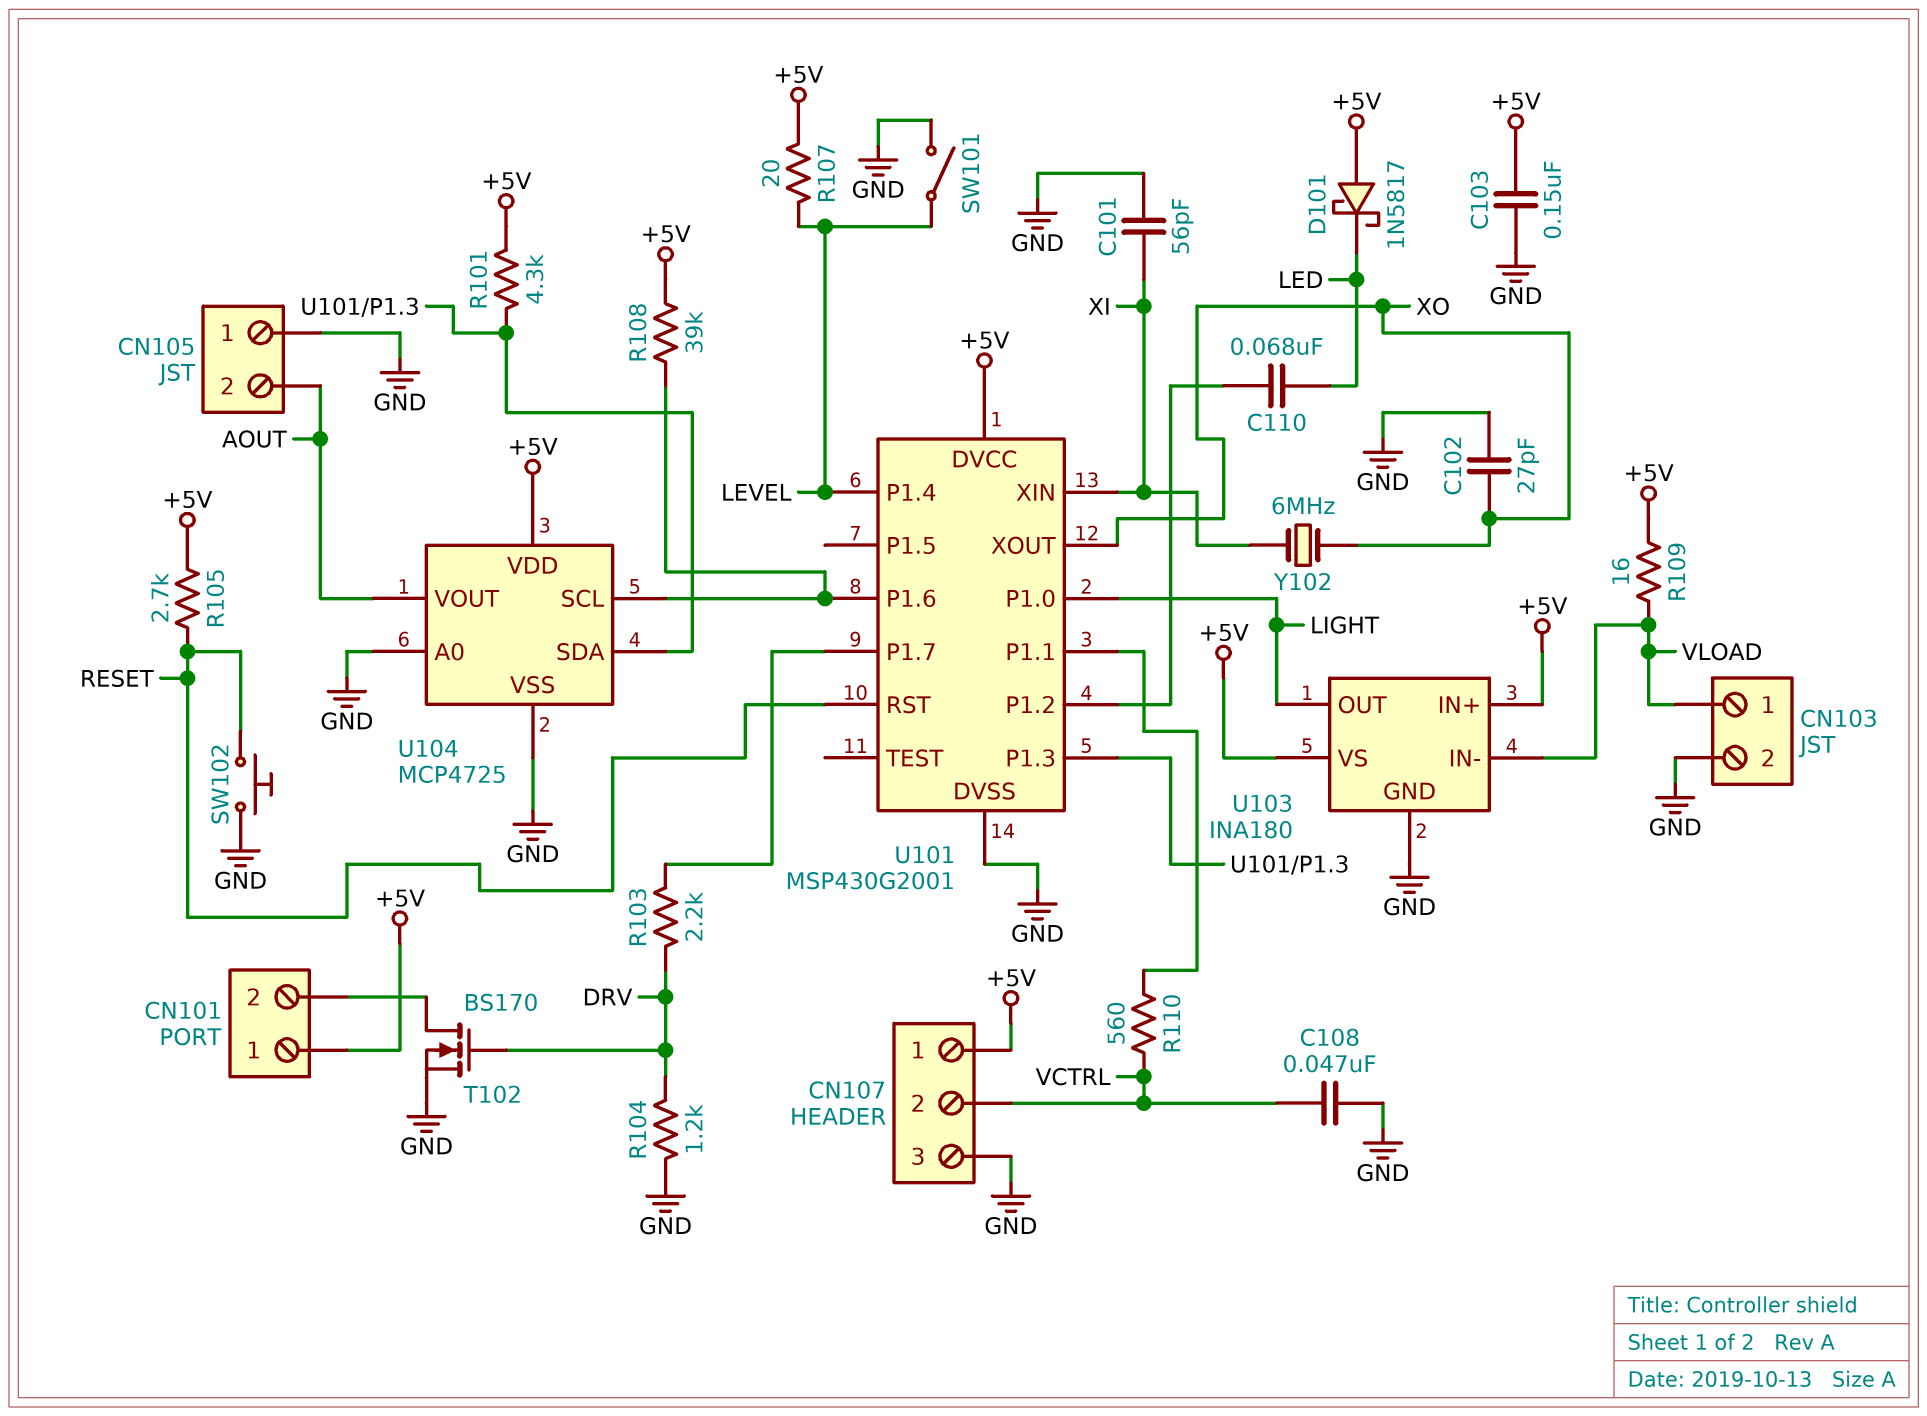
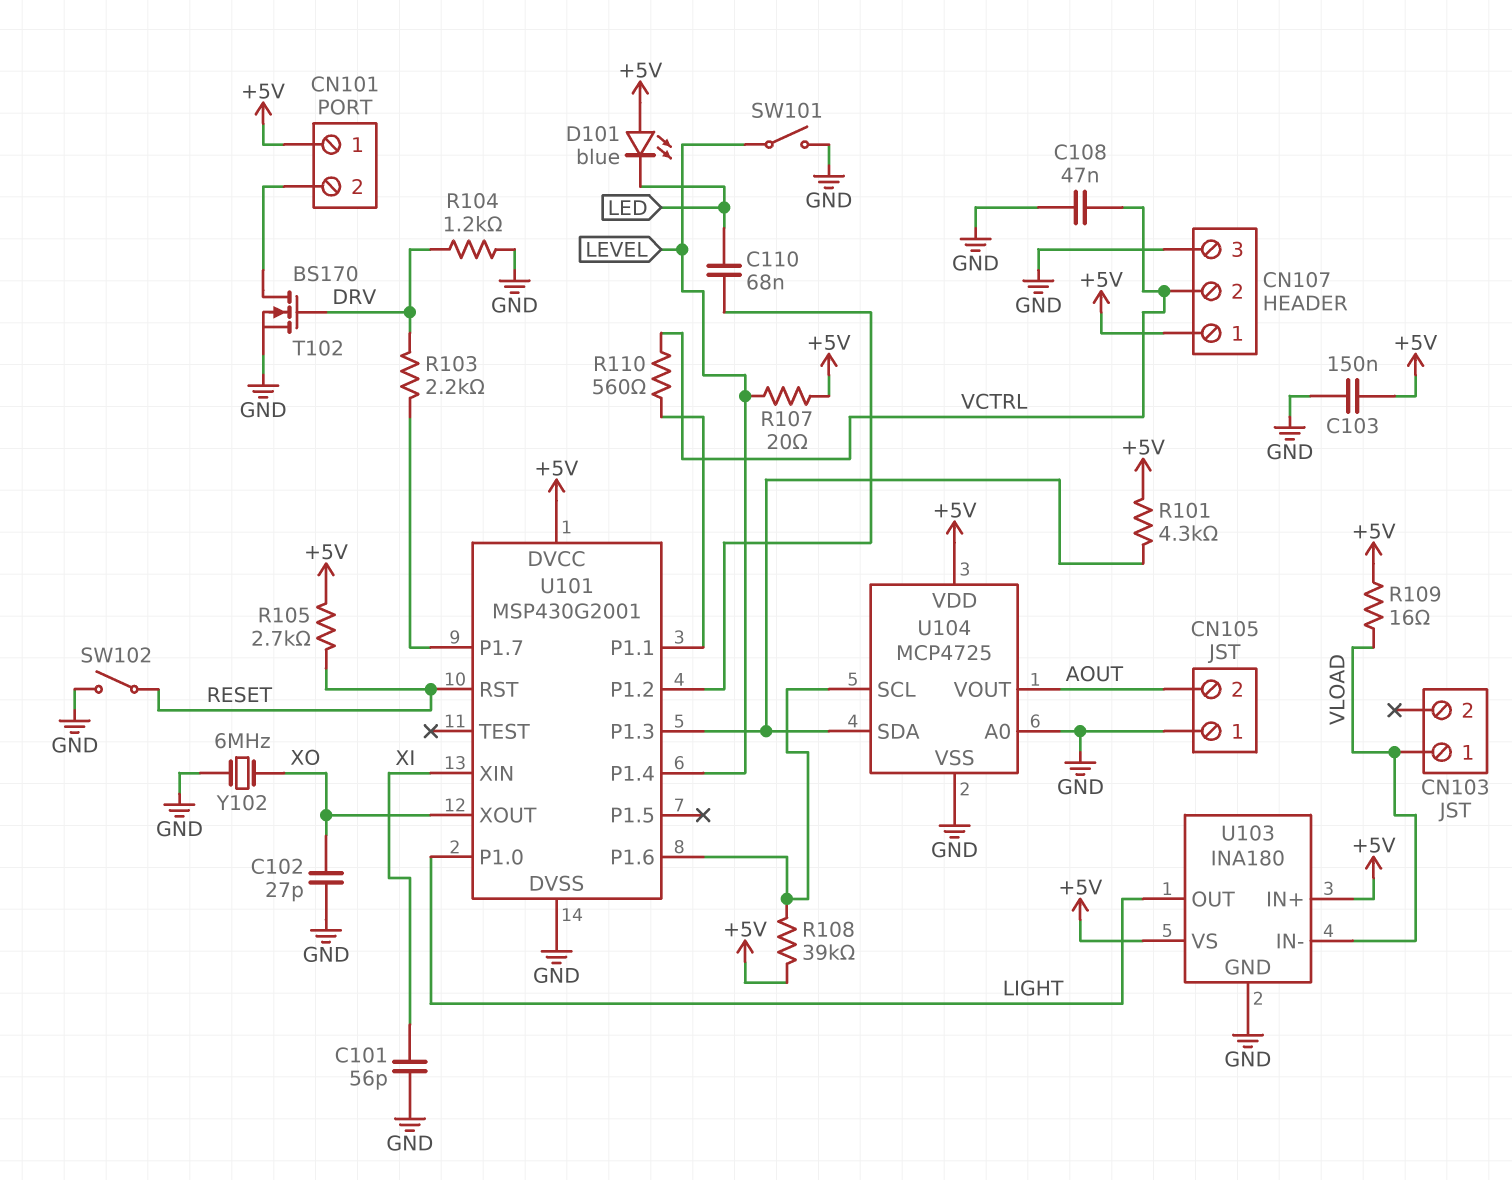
CN103 pin 2: GND -> none
D101: schottky 1N5817 (A +5V, K LED) -> LED blue (A +5V, K LED)
SW102: button (GND, RESET) -> switch (GND, RESET)
Y102: 6MHz (XI, XO) -> 6MHz (GND, XO)

